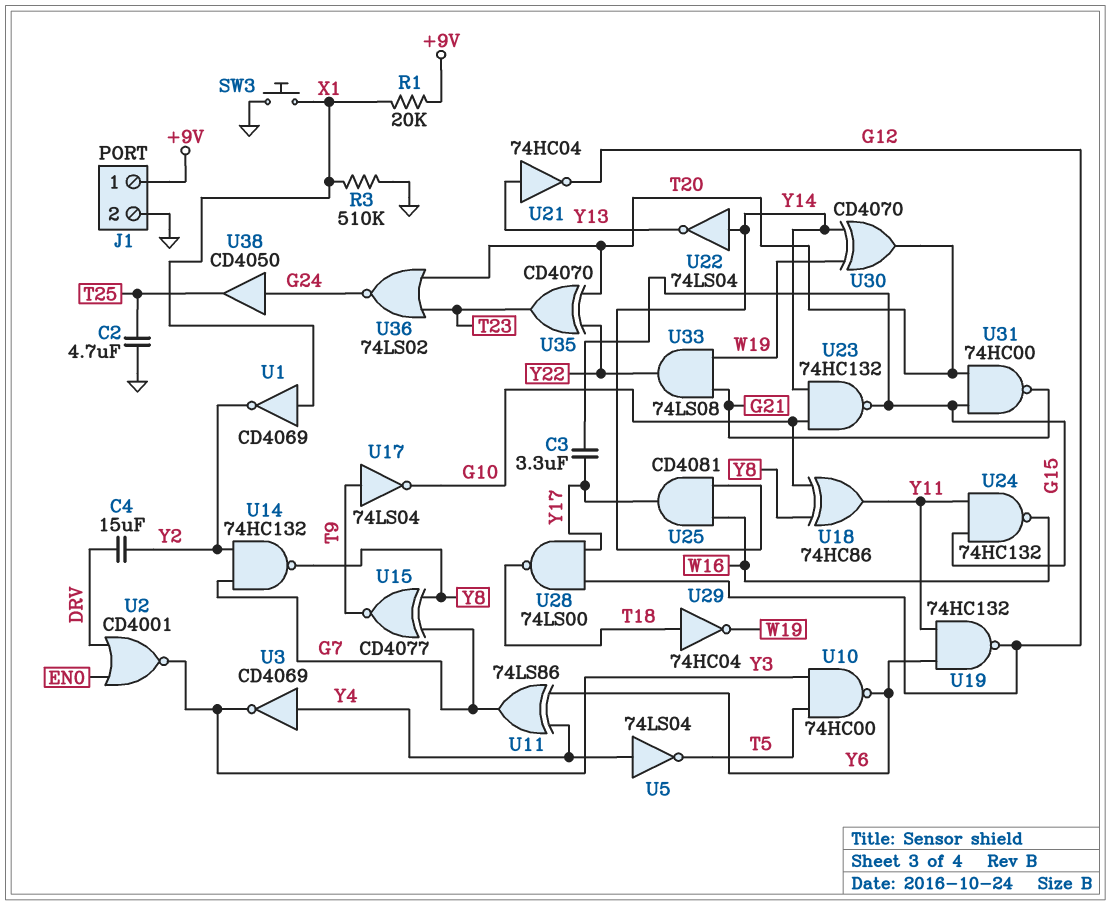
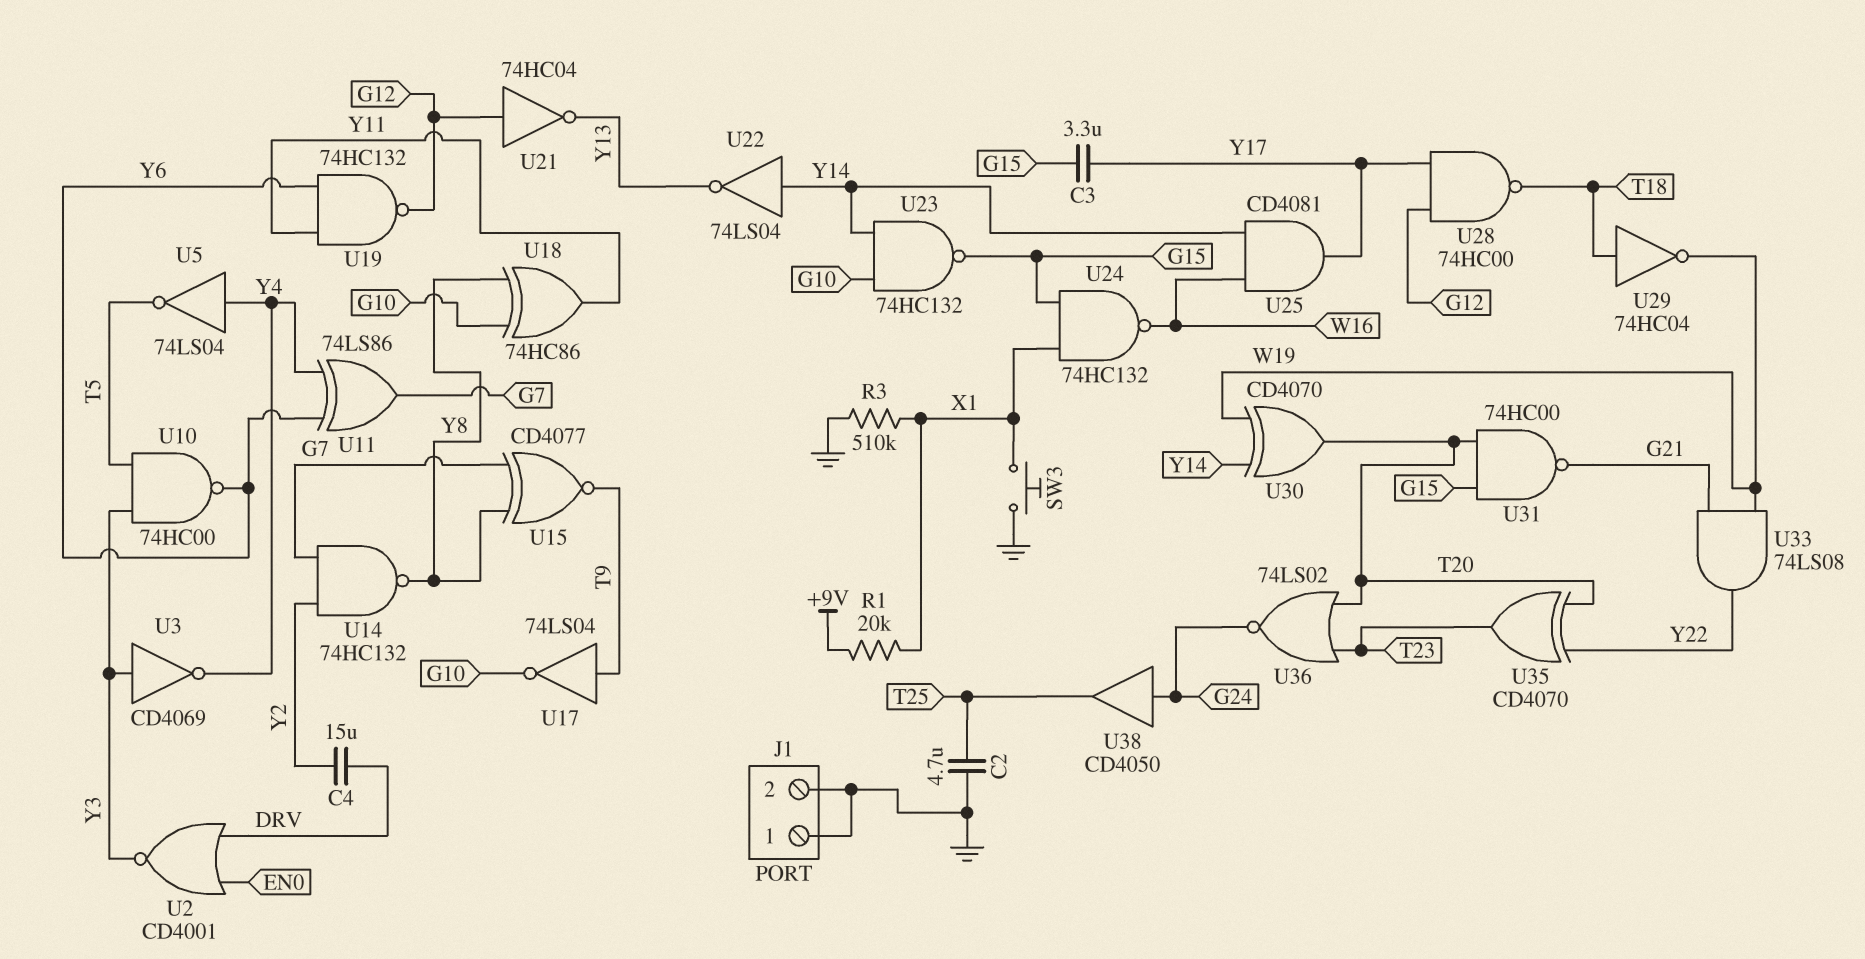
J1 pin 1: +9V -> GND
U1: NOT CD4069 (in X1, out Y2) -> none
U3: NOT CD4069 (in Y4, out Y3) -> NOT CD4069 (in Y3, out Y4)
U21: NOT 74HC04 (in Y13, out G12) -> NOT 74HC04 (in G12, out Y13)
U24: NAND 74HC132 (in G15, in Y11, out W16) -> NAND 74HC132 (in G15, in X1, out W16)
U28: NAND 74LS00 (in G12, in Y17, out T18) -> NAND 74HC00 (in G12, in Y17, out T18)

